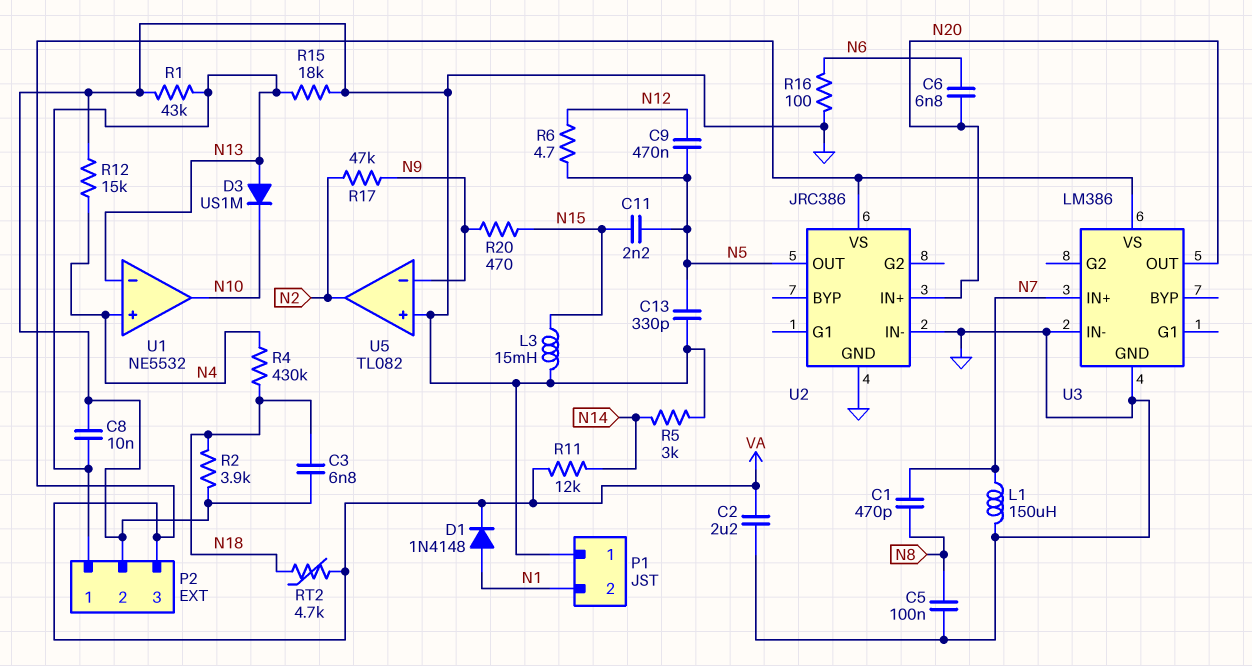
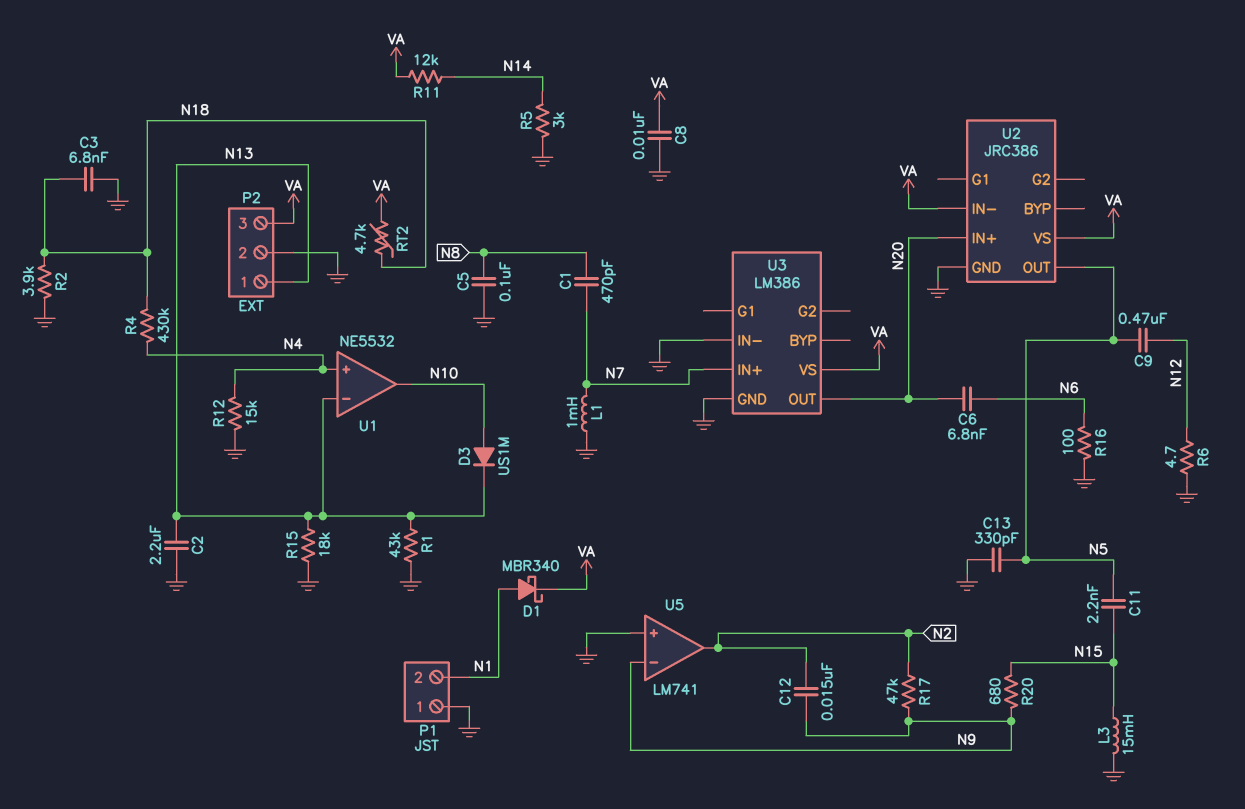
C2: 2.2uF (GND, VA) -> 2.2uF (GND, N13)
C8: 10nF (GND, N13) -> 10nF (GND, VA)
C12: none -> 15nF (N2, N9)
D1: diode 1N4148 (A N1, K VA) -> schottky MBR340 (A N1, K VA)
D3: diode US1M (A N13, K N10) -> diode US1M (A N10, K N13)
L1: 150uH (GND, N7) -> 1mH (GND, N7)
R6: 4.7 (N5, N12) -> 4.7 (GND, N12)
R20: 470 (N9, N15) -> 680 (N9, N15)
U2 pin IN-: GND -> VA
U5: TL082 -> LM741

